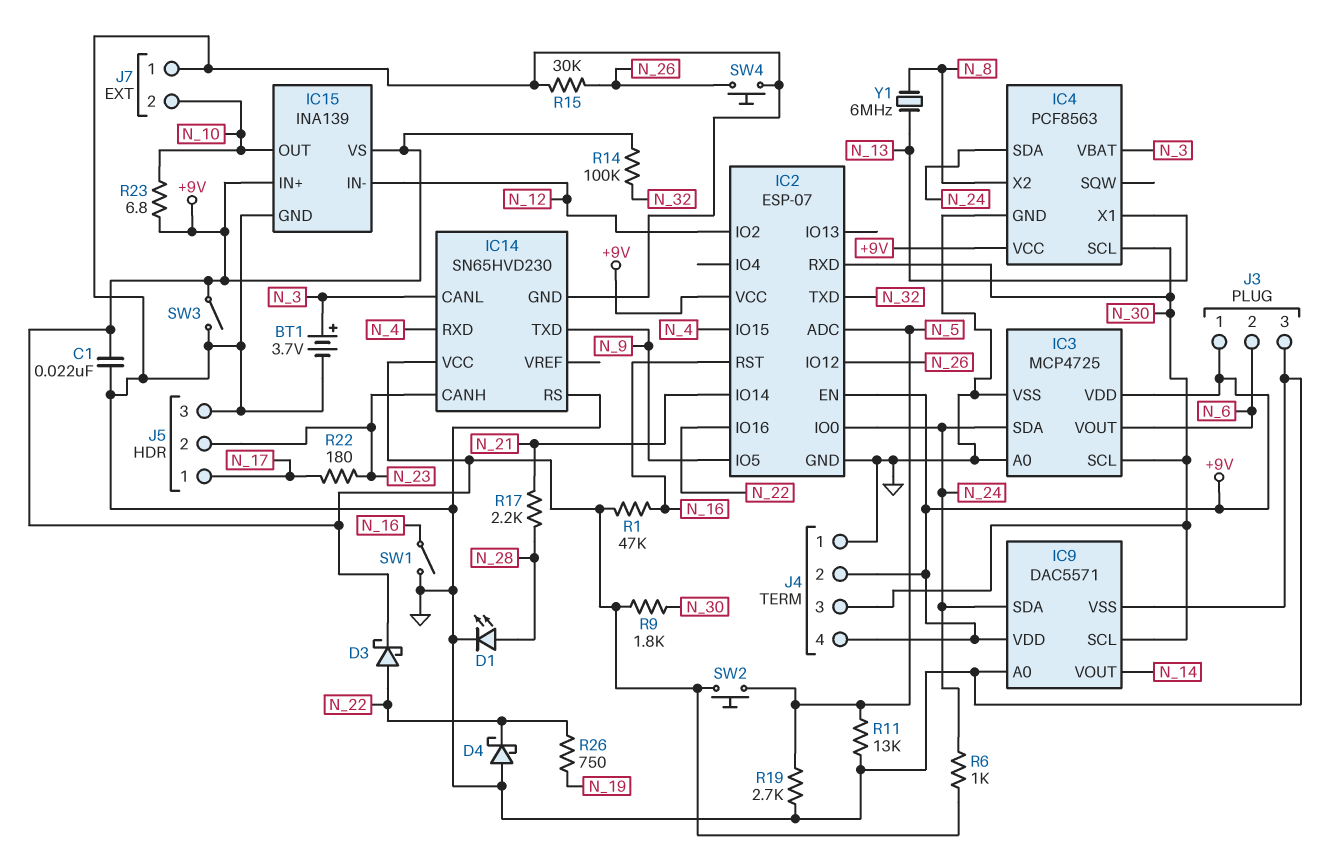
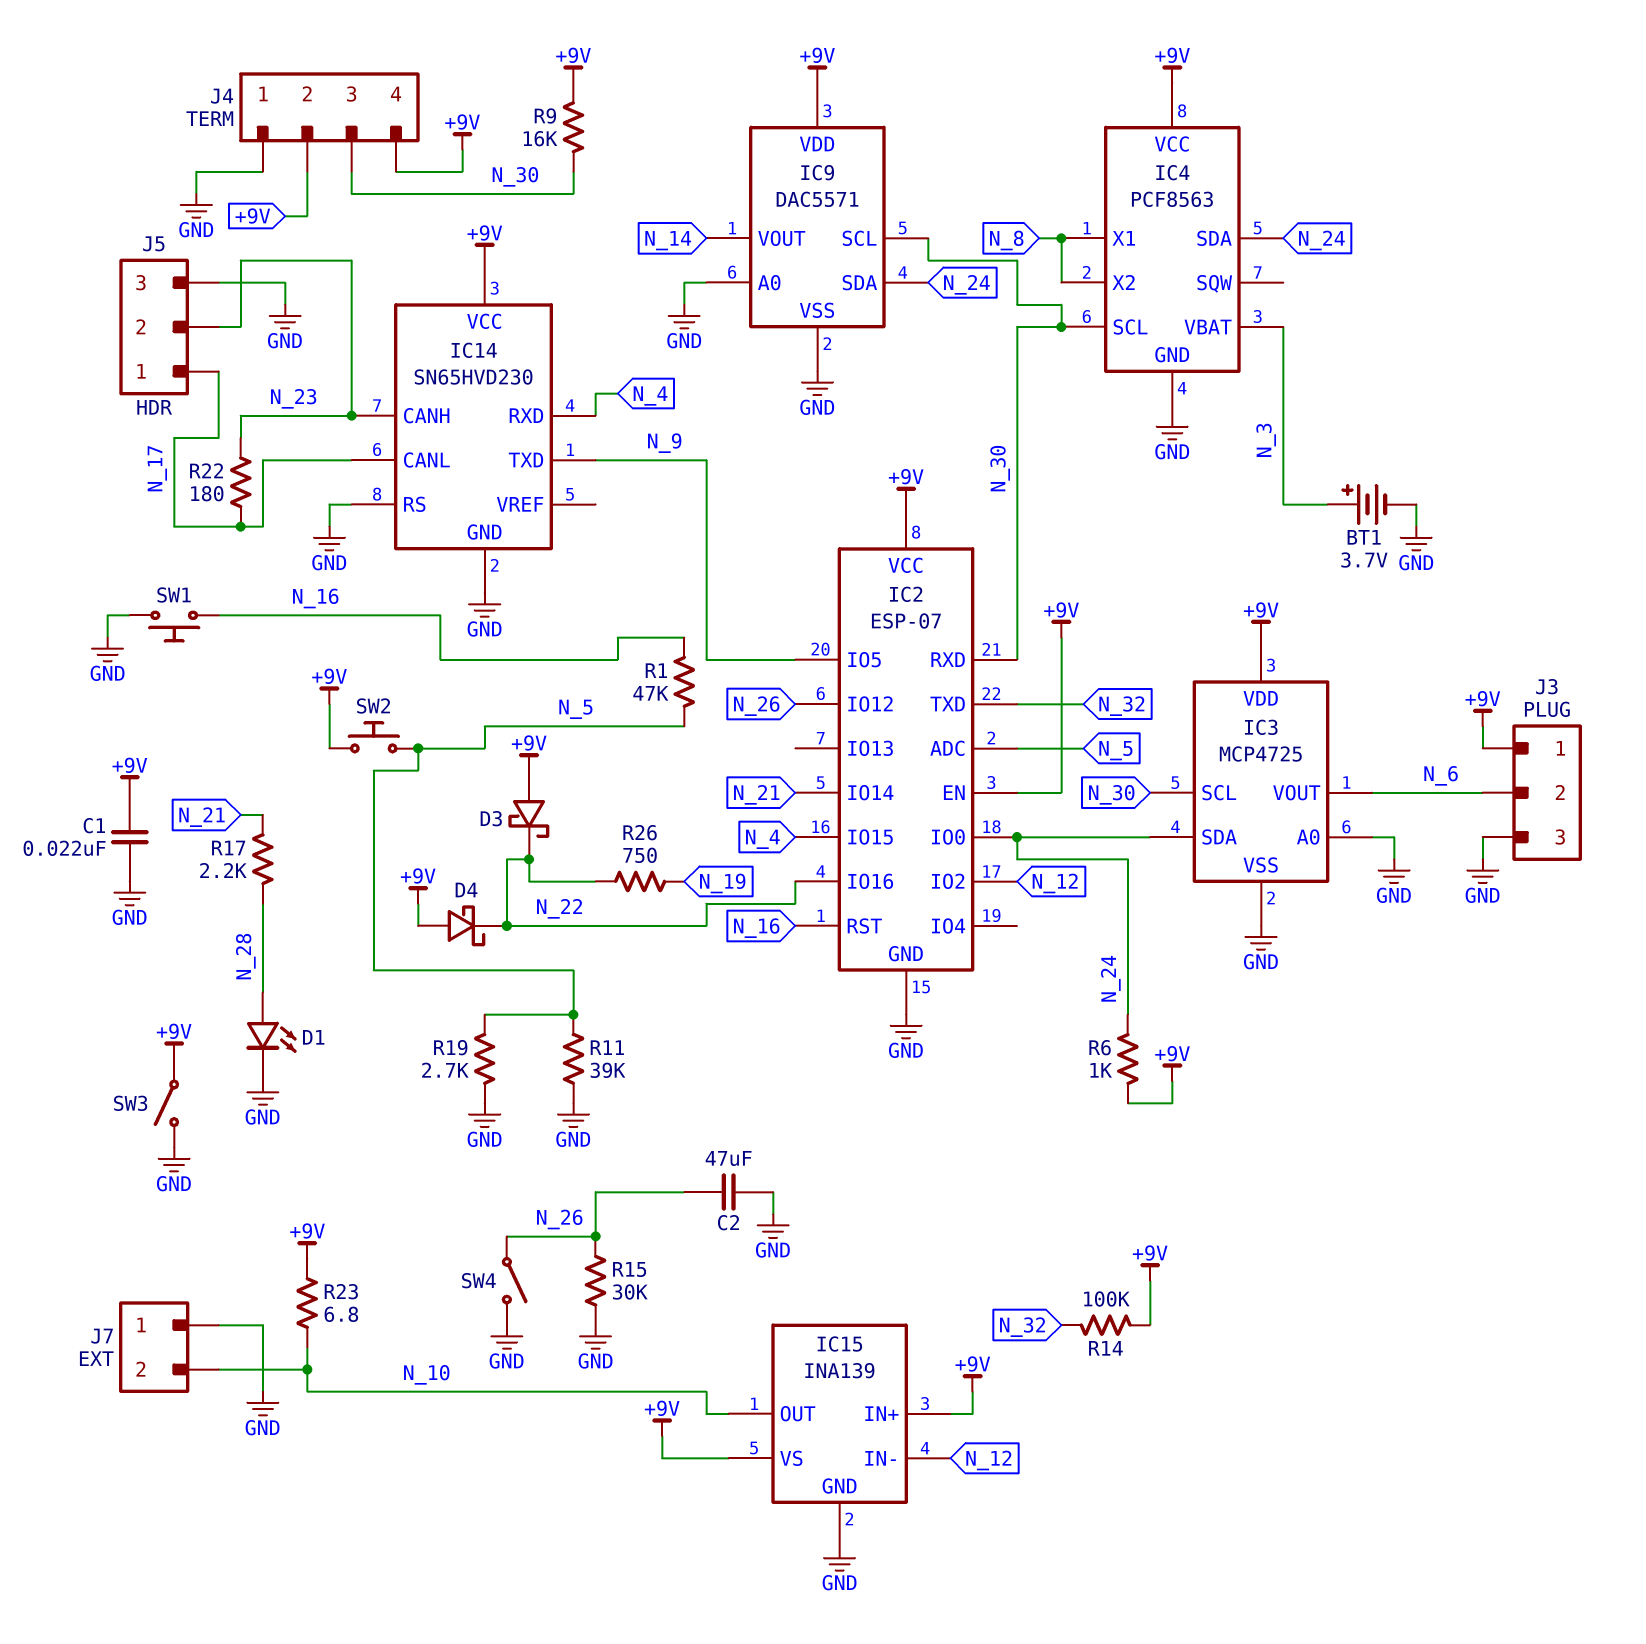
C2: none -> 47uF (GND, N_26)
D3: schottky (A N_22, K +9V) -> schottky (A +9V, K N_22)
D4: schottky (A GND, K N_22) -> schottky (A +9V, K N_22)
IC4 pin X1: N_13 -> N_8
IC14 pin CANL: N_3 -> N_17
R1: 47k (+9V, N_16) -> 47k (N_5, N_16)
R9: 1.8k (+9V, N_30) -> 16k (+9V, N_30)
R11: 13k (GND, N_5) -> 39k (GND, N_5)
SW1: switch (GND, N_16) -> button (GND, N_16)
SW4: button (GND, N_26) -> switch (GND, N_26)
Y1: 6MHz (N_8, N_13) -> none

